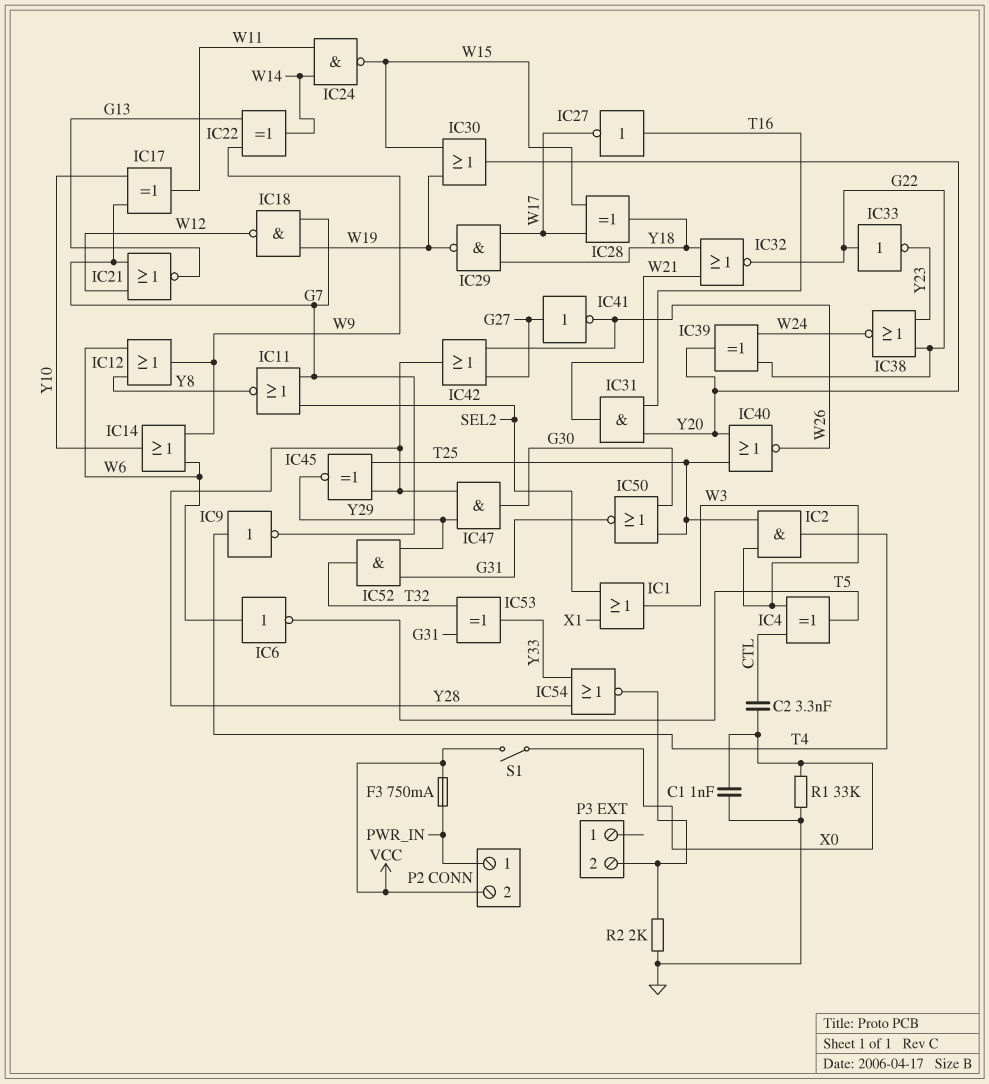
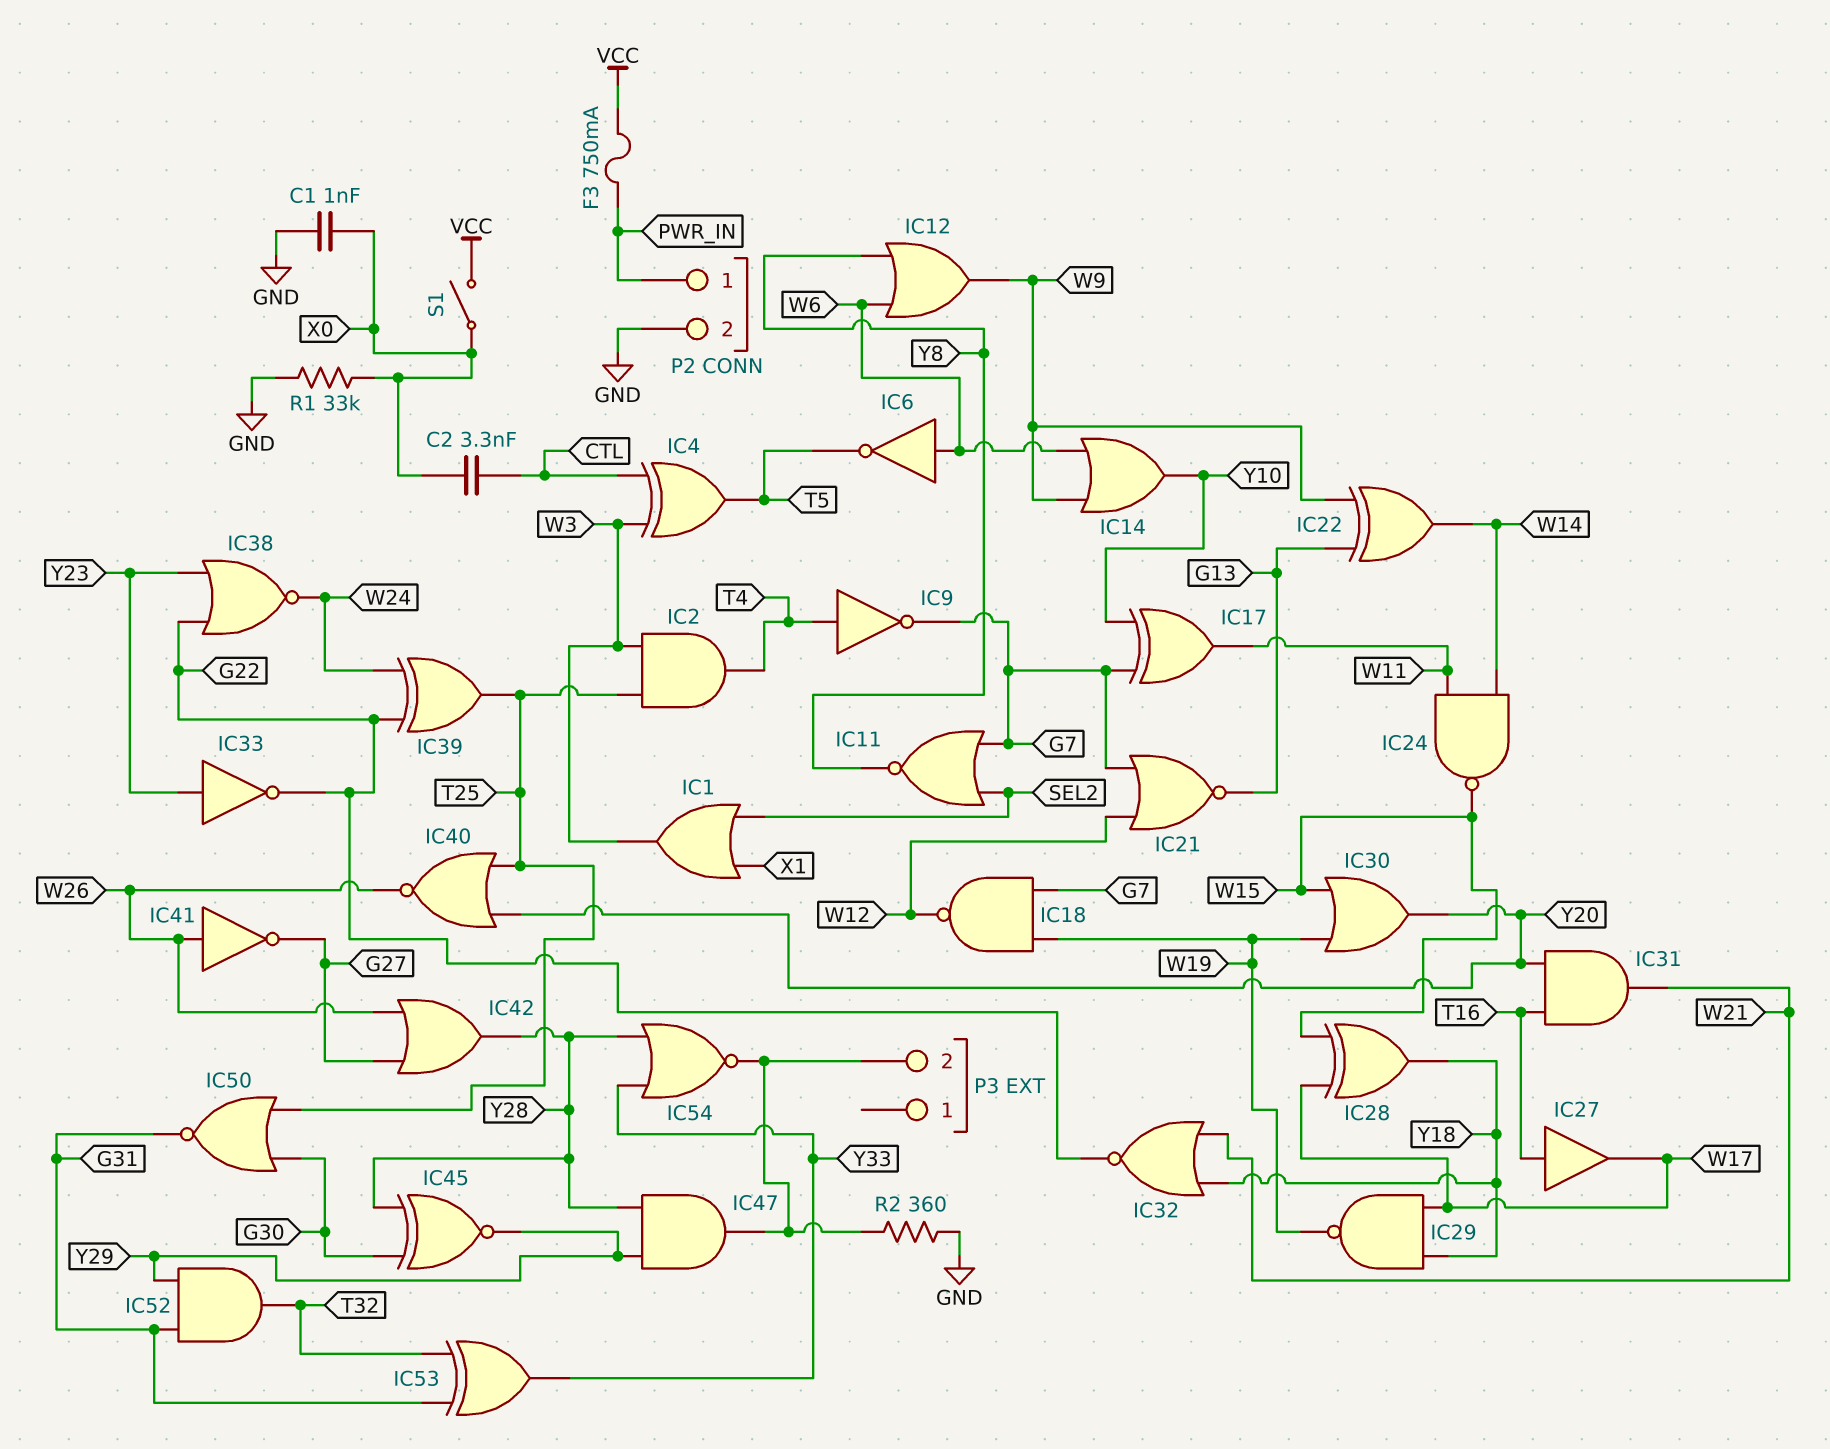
IC27: NOT (in T16, out W17) -> buffer (in T16, out W17)
IC33: NOT (in G22, out Y23) -> NOT (in Y23, out G22)
IC39: XOR (in G22, in W24, out Y20) -> XOR (in G22, in W24, out T25)
IC41: NOT (in G27, out W26) -> NOT (in W26, out G27)
IC45: XNOR (in T25, in Y28, out Y29) -> XNOR (in G30, in Y28, out Y29)
IC47: AND (in Y28, in Y29, out G30) -> AND (in Y28, in Y29, out P3/2)
P2 pin 2: VCC -> GND
R2: 2k (GND, P3/2) -> 360 (GND, P3/2)

